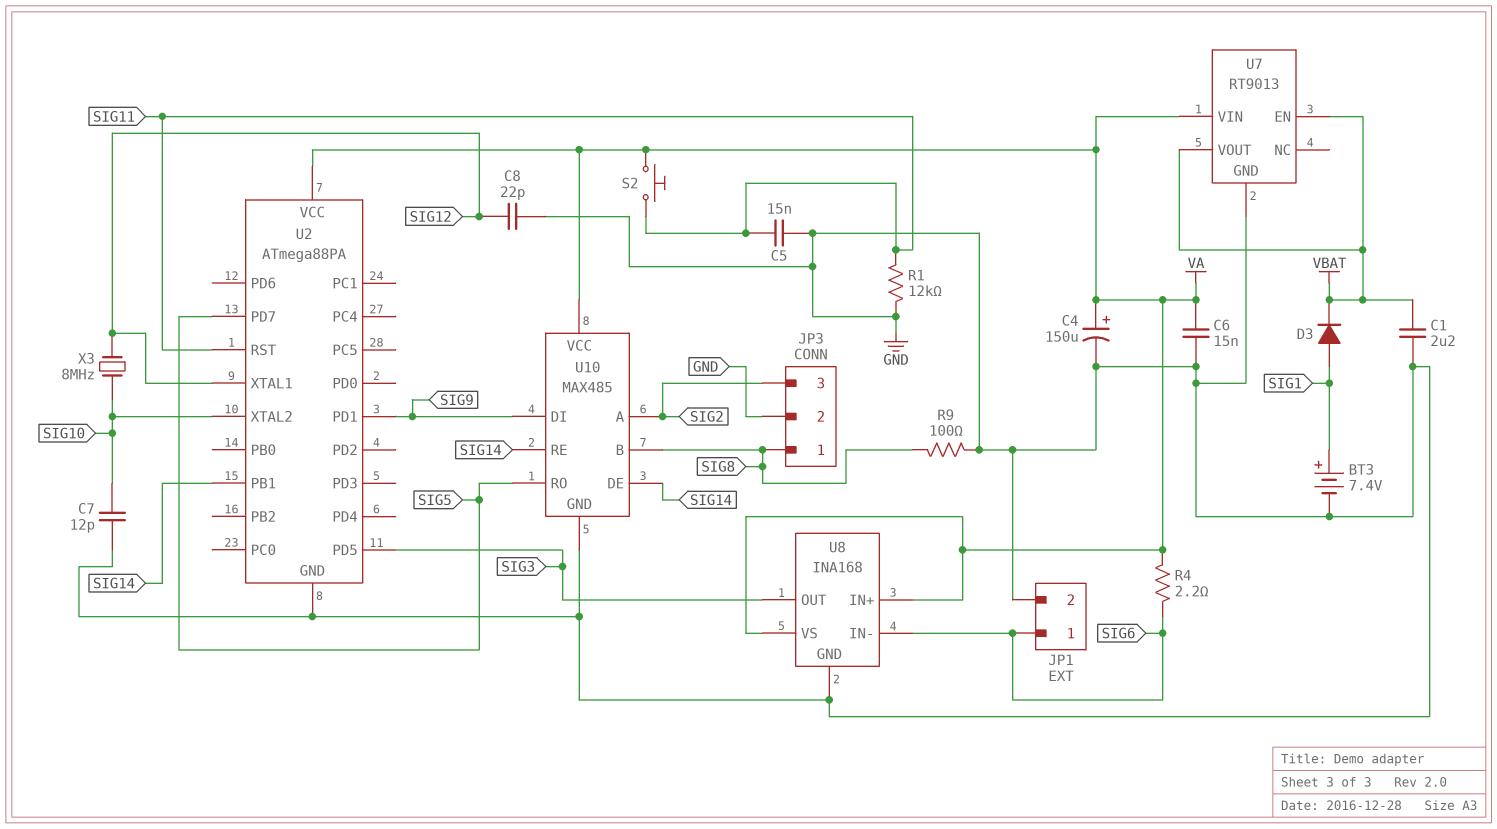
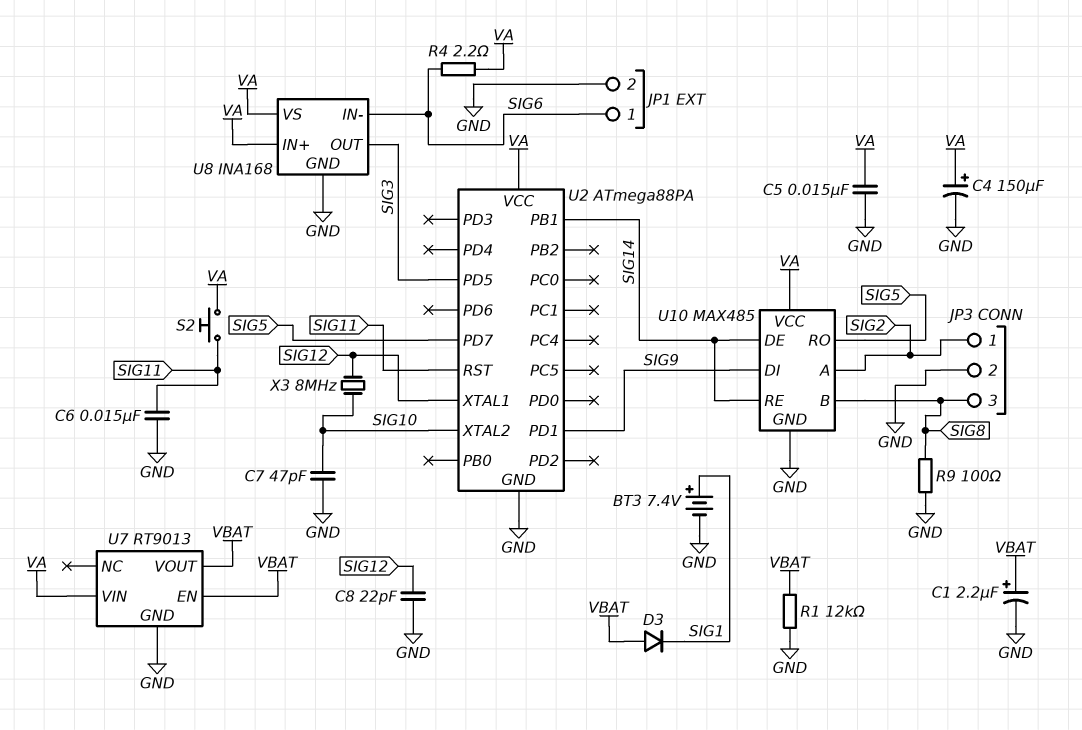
C1: 2.2uF (GND, VBAT) -> 2.2uF (plus VBAT, minus GND)
C5: 15nF (GND, SIG11) -> 15nF (GND, VA)
C6: 15nF (GND, VA) -> 15nF (GND, SIG11)
C7: 12pF (GND, SIG10) -> 47pF (GND, SIG10)
D3: diode (A SIG1, K VBAT) -> diode (A VBAT, K SIG1)
JP3 pin 1: SIG8 -> SIG2
JP3 pin 3: SIG2 -> SIG8
R1: 12k (GND, SIG11) -> 12k (GND, VBAT)

